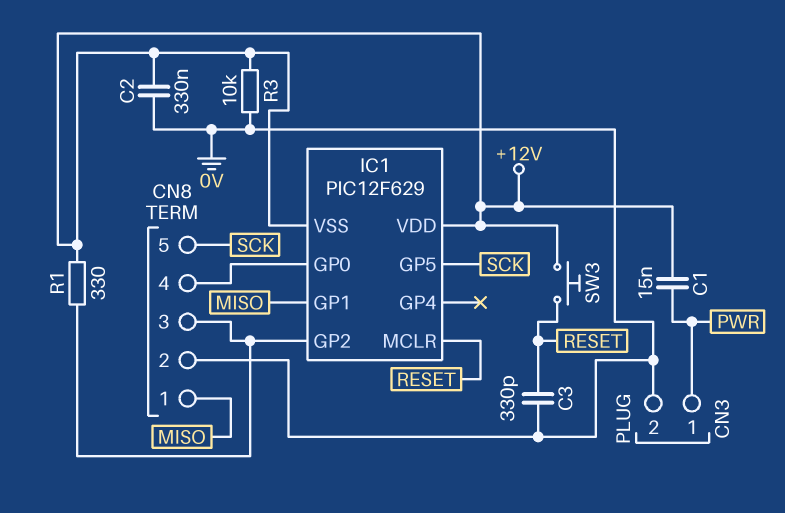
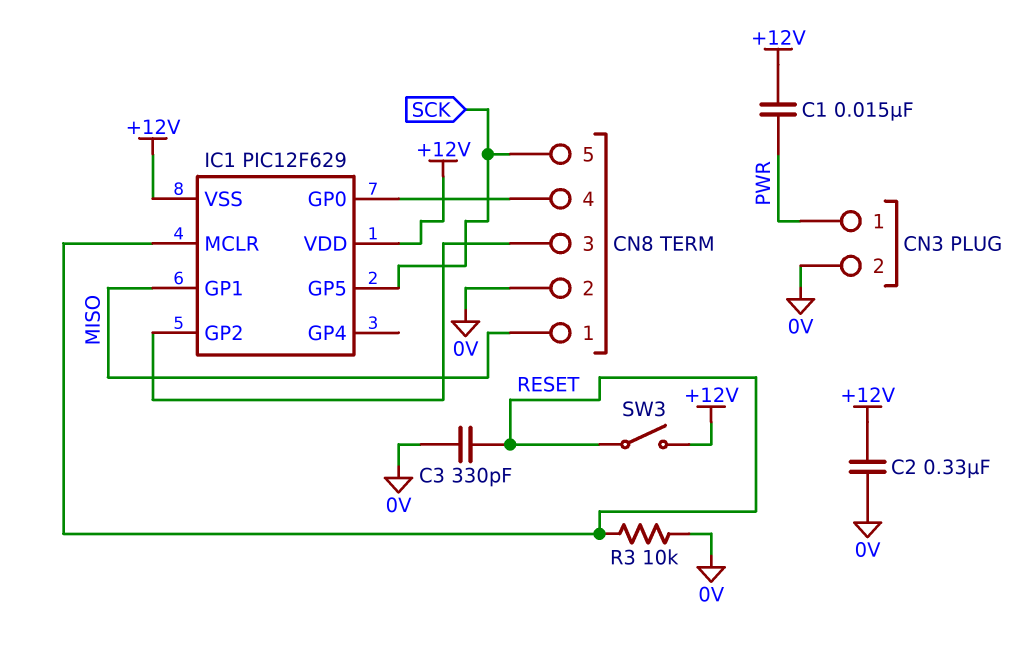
R1: 330 (+12V, CN8/3) -> none
R3: 10k (+12V, 0V) -> 10k (0V, RESET)
SW3: button (+12V, RESET) -> switch (+12V, RESET)

